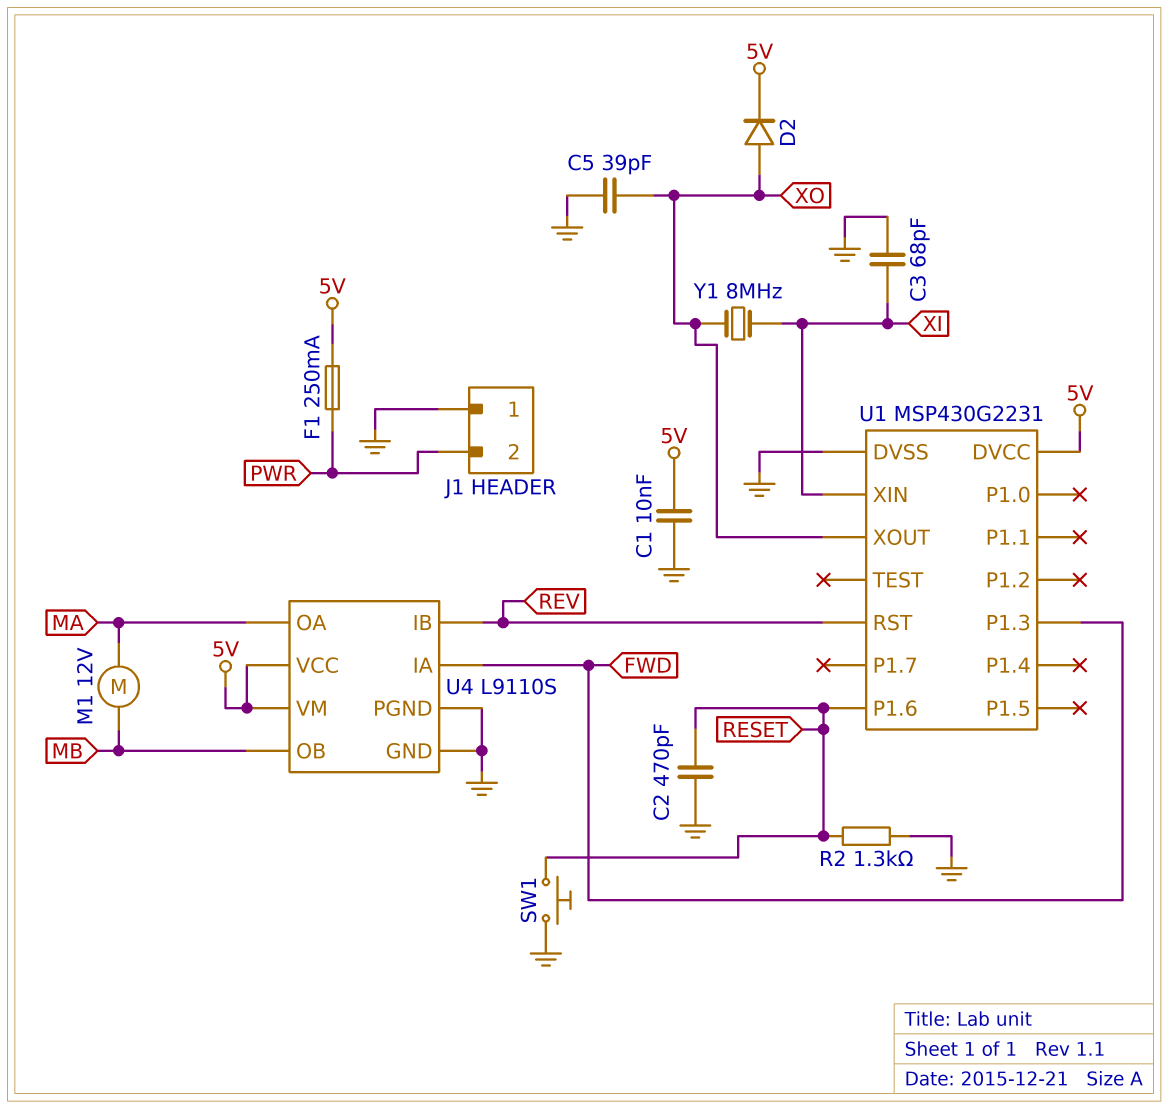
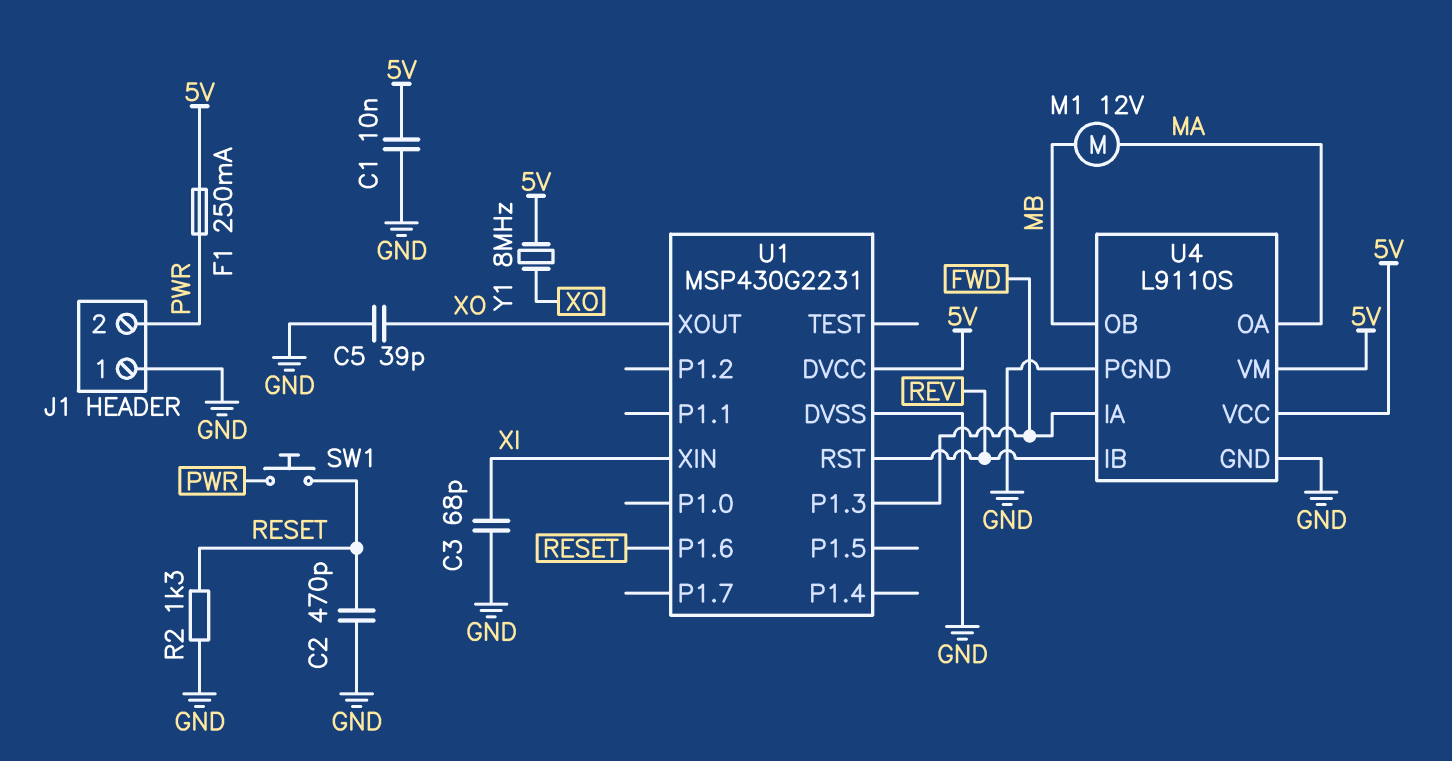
D2: diode (A XO, K 5V) -> none
SW1: button (GND, RESET) -> button (PWR, RESET)
Y1: 8MHz (XI, XO) -> 8MHz (5V, XO)

